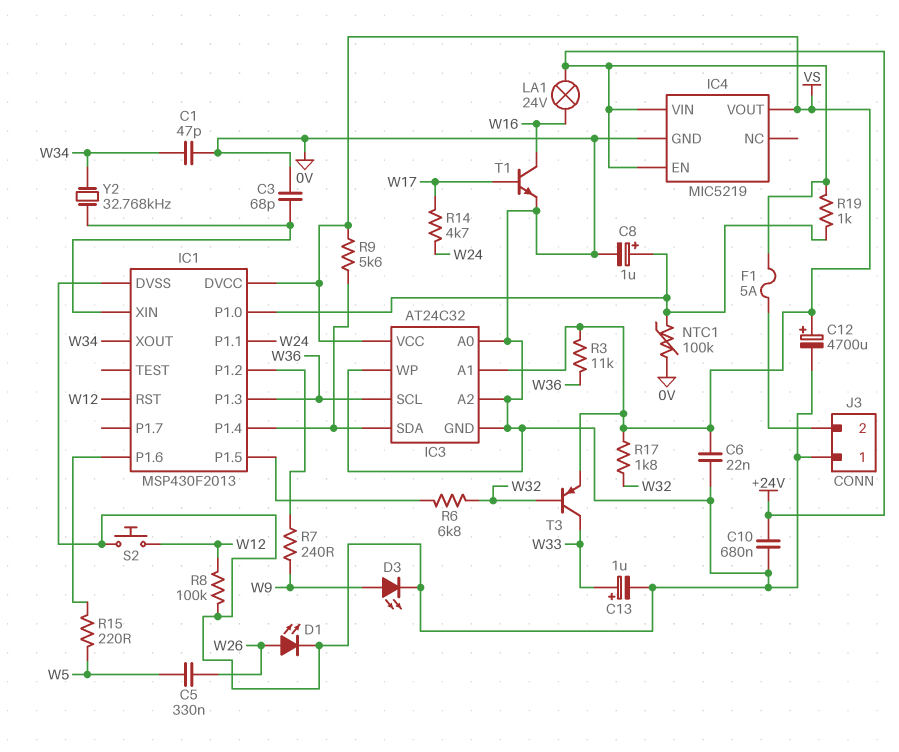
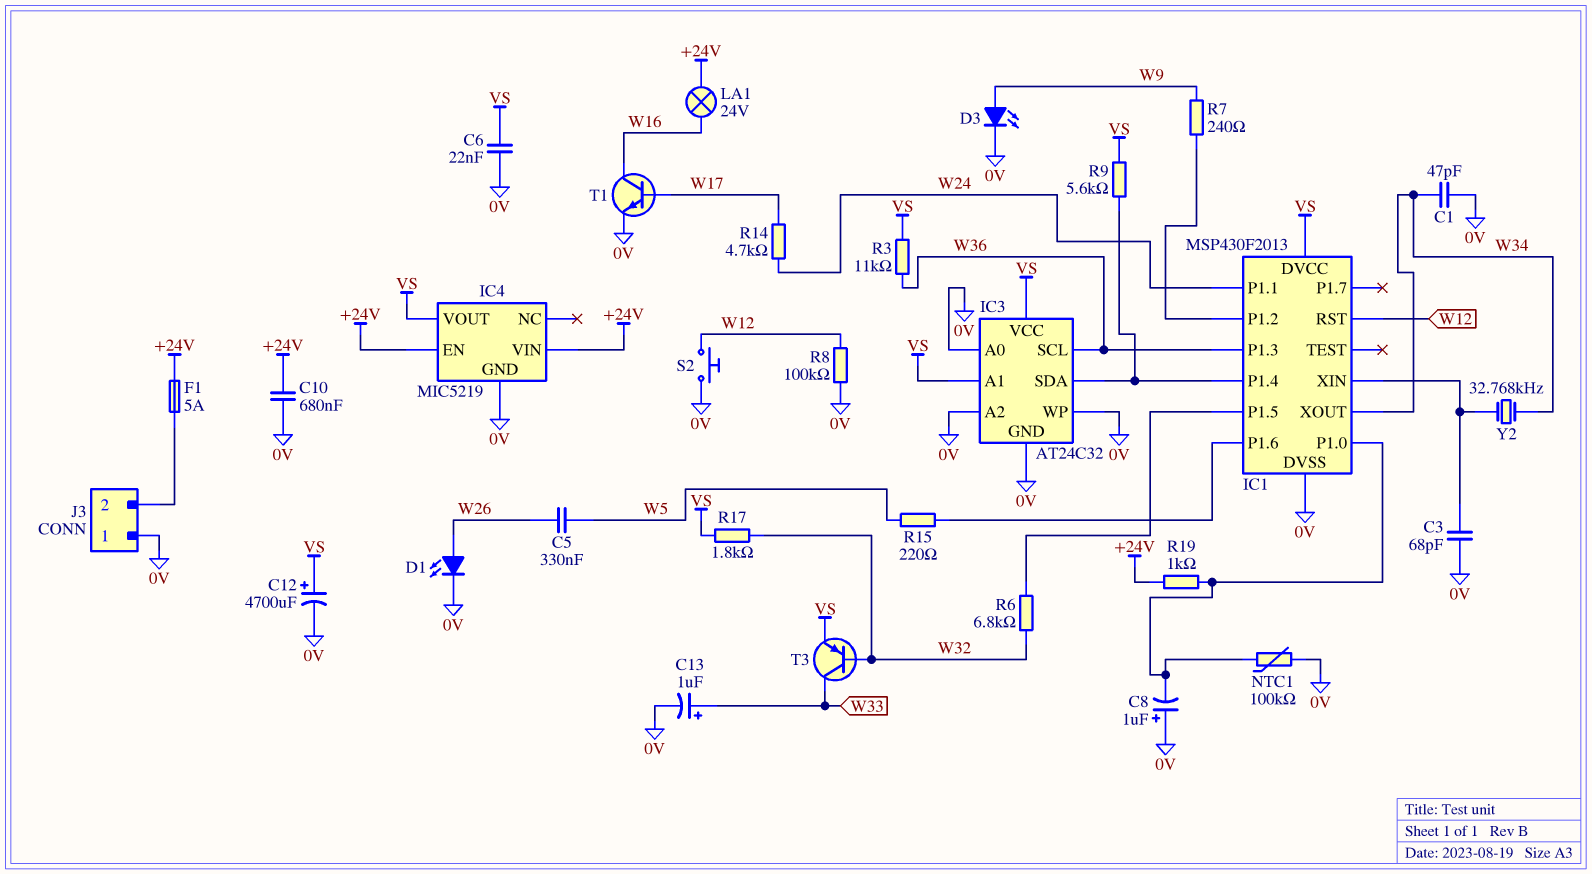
C8: 1uF (plus IC1/P1.0, minus 0V) -> 1uF (plus 0V, minus IC1/P1.0)

